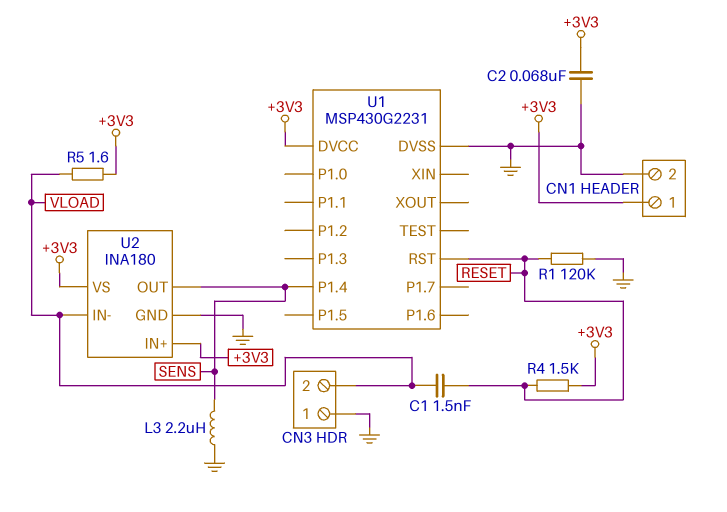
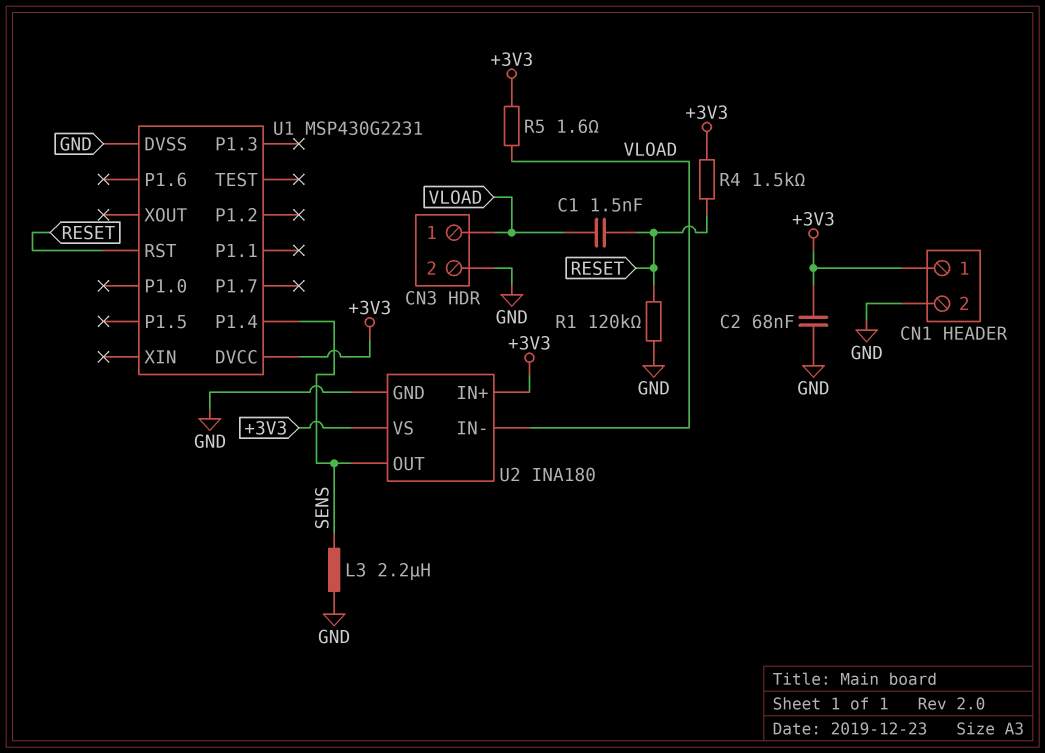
CN3 pin 1: GND -> VLOAD
CN3 pin 2: VLOAD -> GND

